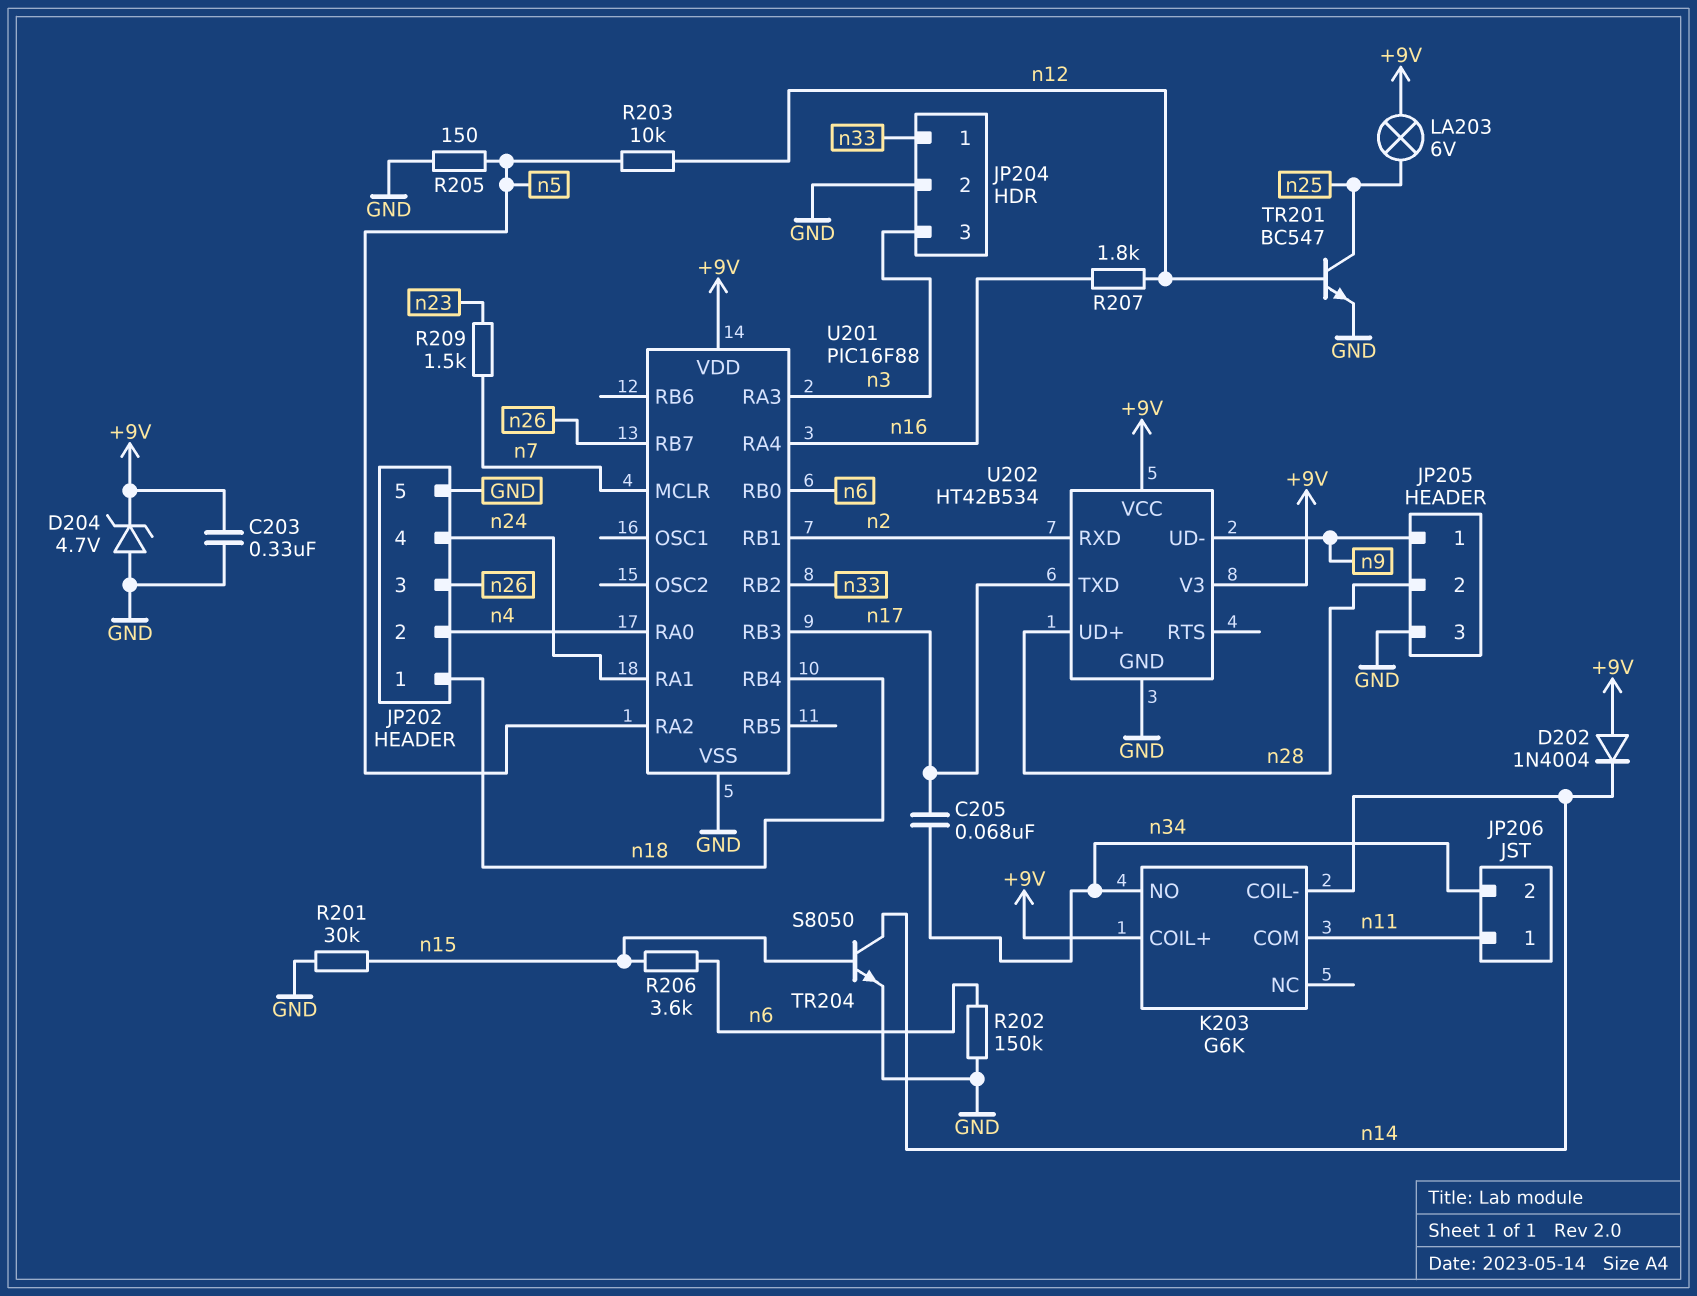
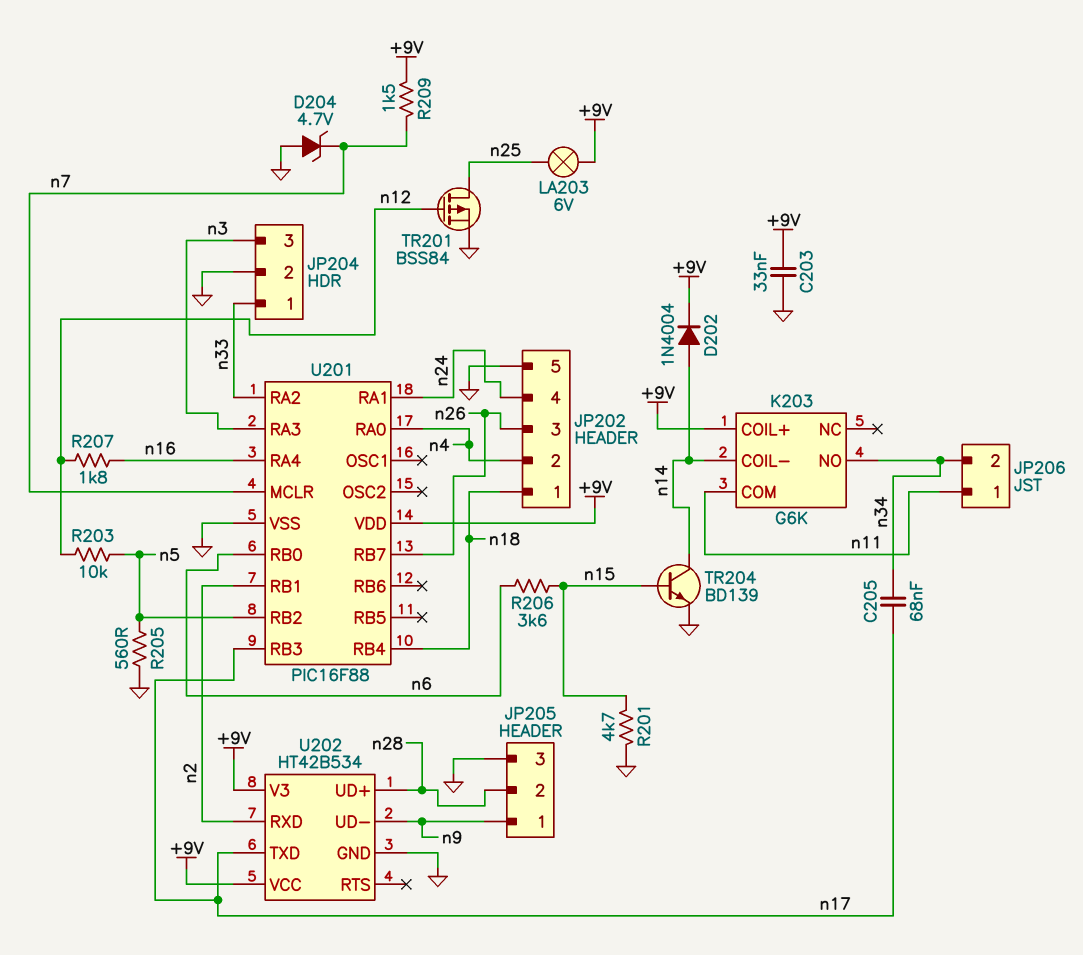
C203: 330nF (+9V, GND) -> 33nF (+9V, GND)
D202: diode 1N4004 (A +9V, K n14) -> diode 1N4004 (A n14, K +9V)
D204: zener 4.7V (A GND, K +9V) -> zener 4.7V (A GND, K n7)
R201: 30k (GND, n15) -> 4.7k (GND, n15)
R202: 150k (GND, n6) -> none
R205: 150 (GND, n5) -> 560 (GND, n5)
R209: 1.5k (n7, n23) -> 1.5k (+9V, n7)
TR201: NPN BC547 (B n12, C n25, E GND) -> PMOS BSS84 (G n12, D n25, S GND)
TR204: NPN S8050 (B n15, C n14, E GND) -> NPN BD139 (B n15, C n14, E GND)
U201 pin RA2: n5 -> n33
U201 pin RB2: n33 -> n5

